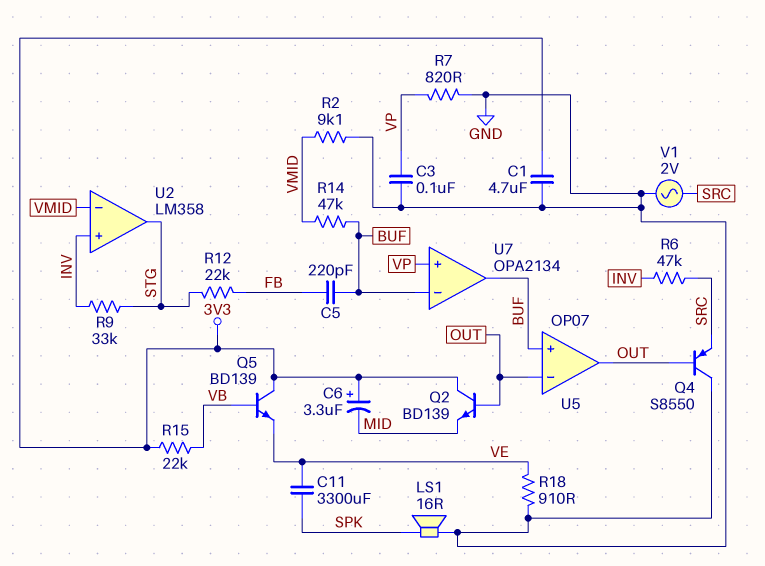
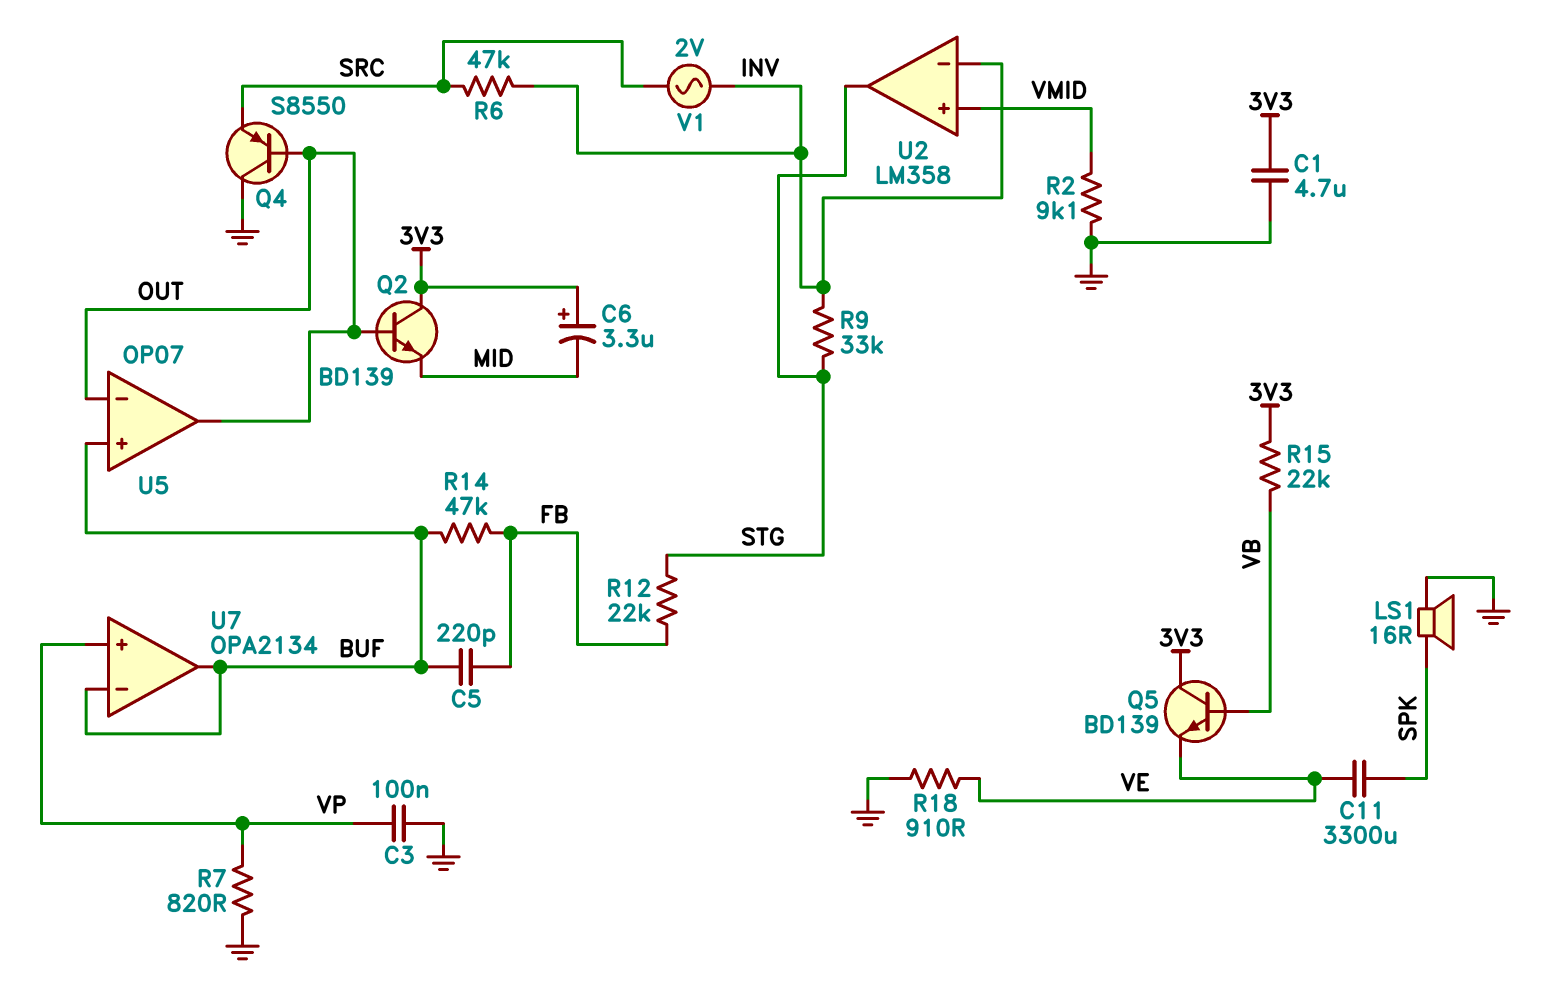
R14: 47k (BUF, VMID) -> 47k (BUF, FB)
U2 pin in+: INV -> VMID
U2 pin in-: VMID -> INV
V1: AC 2V (GND, SRC) -> AC 2V (INV, SRC)

